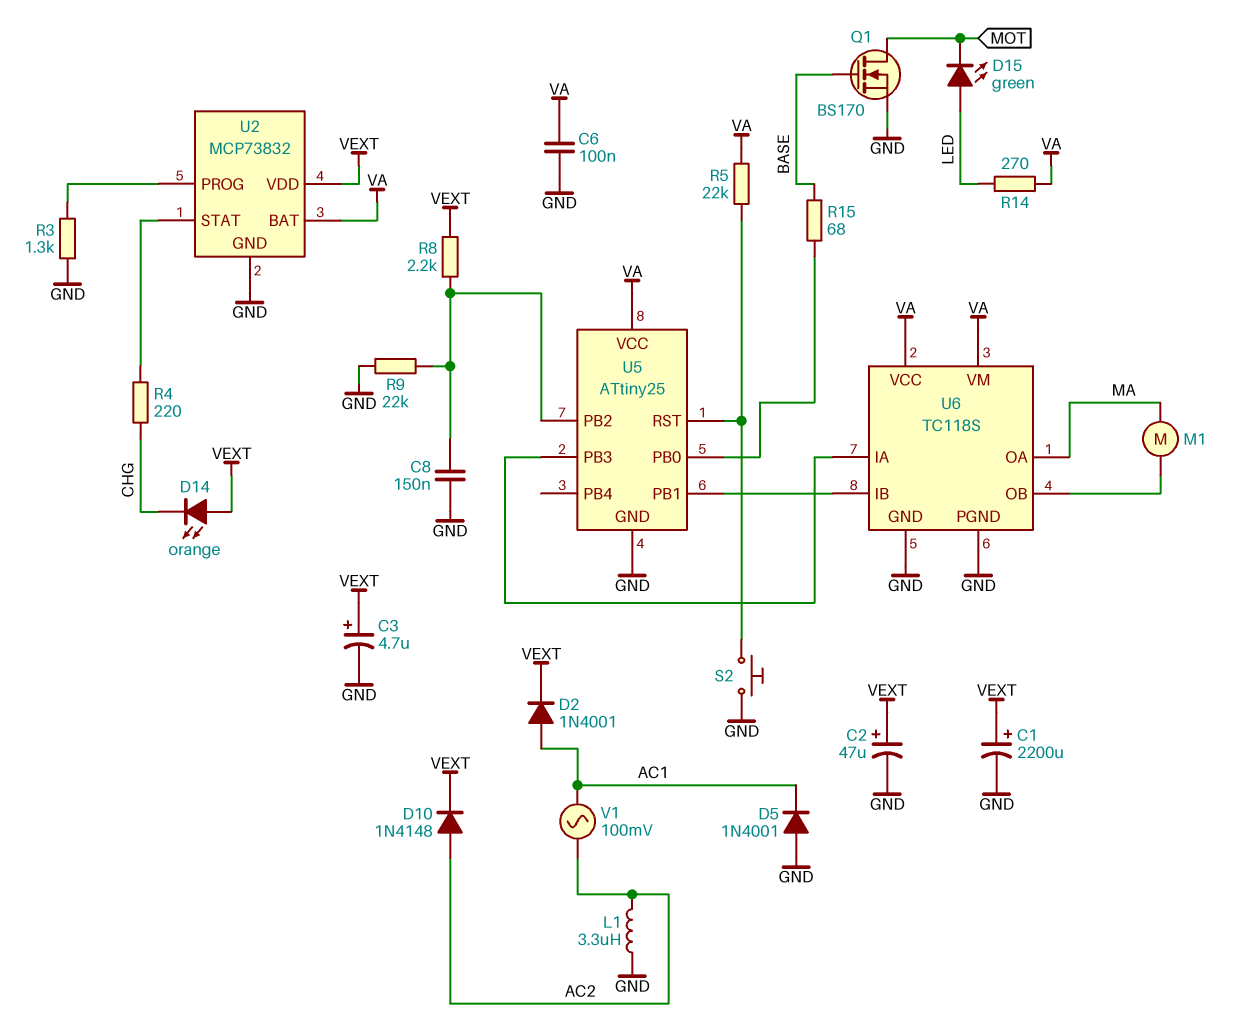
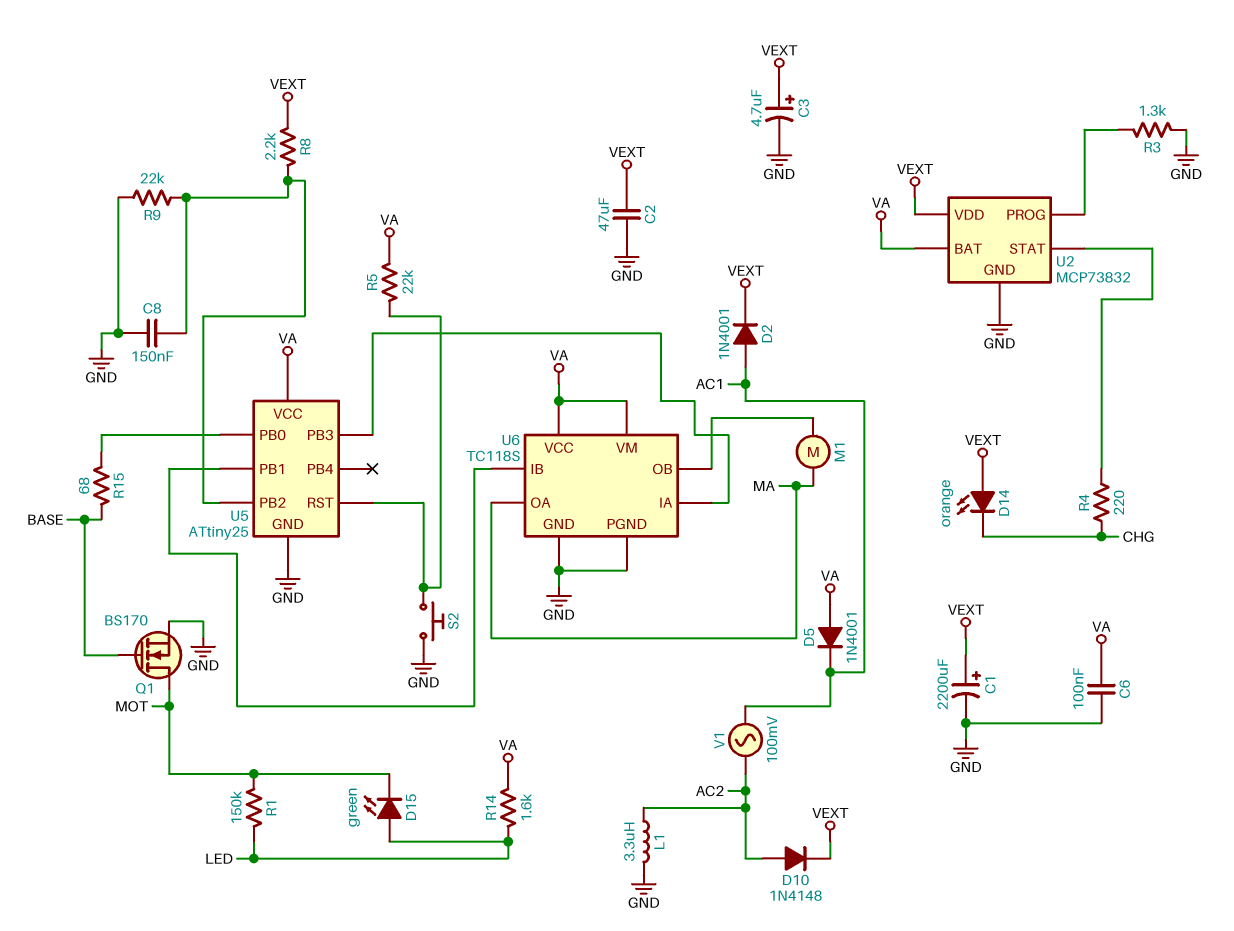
C2: 47uF (plus VEXT, minus GND) -> 47uF (GND, VEXT)
D5: diode 1N4001 (A GND, K AC1) -> diode 1N4001 (A VA, K AC1)
R1: none -> 150k (LED, MOT)
R14: 270 (LED, VA) -> 1.6k (LED, VA)

